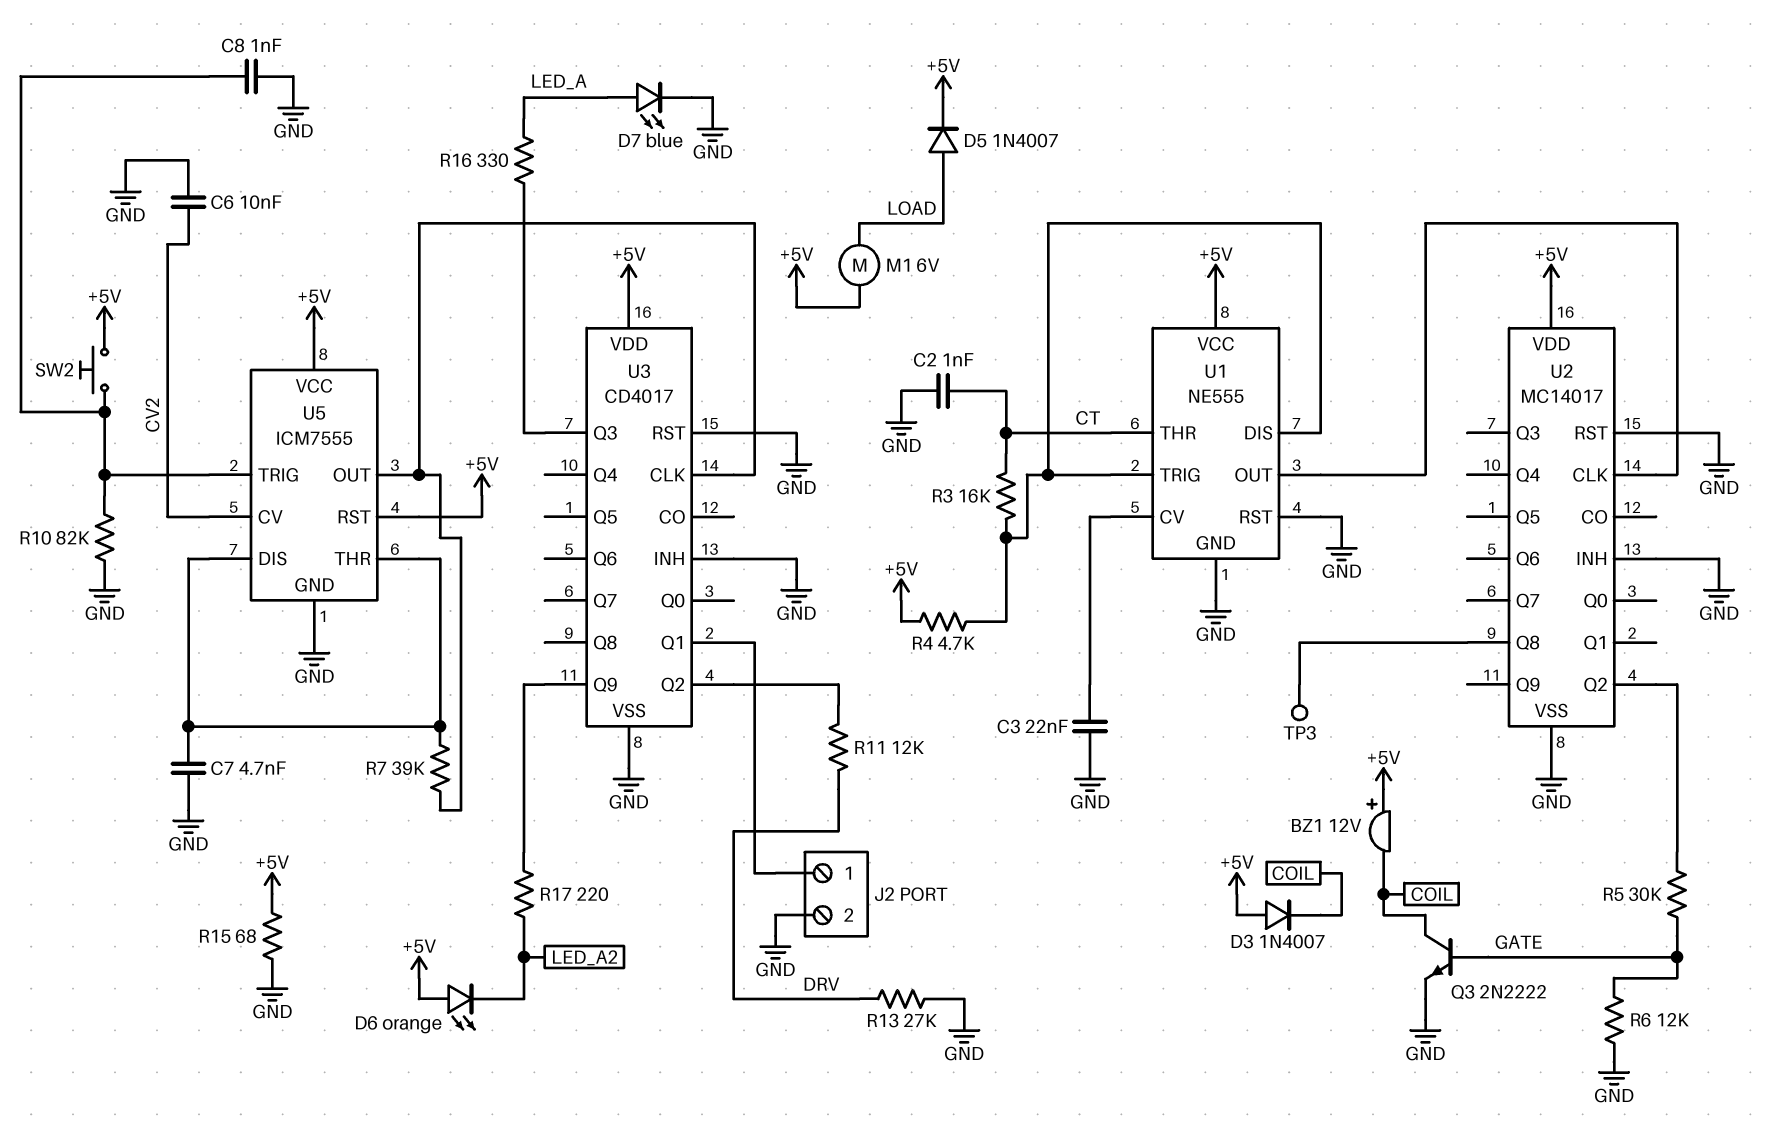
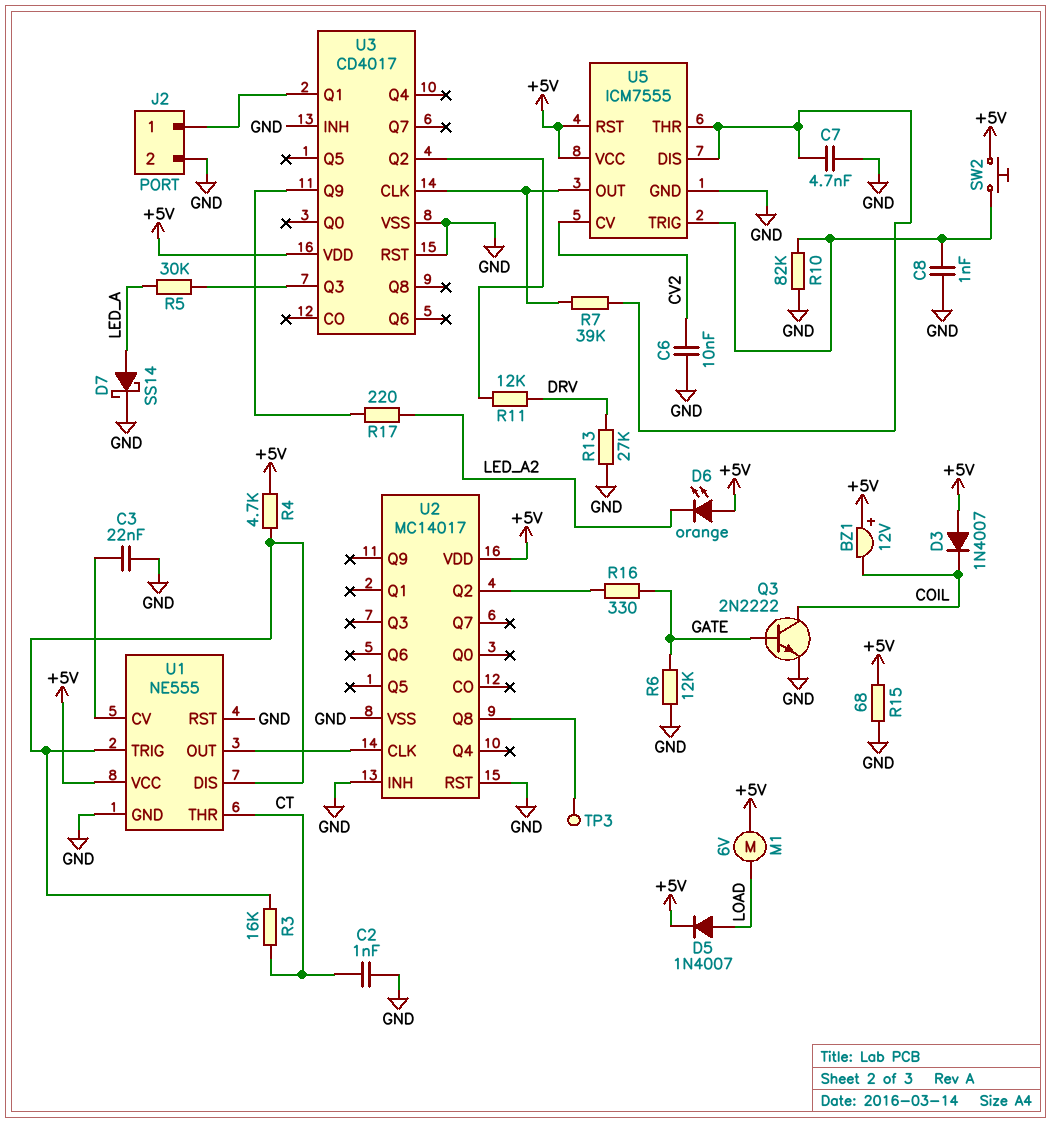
D7: LED blue (A LED_A, K GND) -> schottky SS14 (A LED_A, K GND)
R5: 30k (GATE, U2/Q2) -> 30k (LED_A, U3/Q3)
R16: 330 (LED_A, U3/Q3) -> 330 (GATE, U2/Q2)

